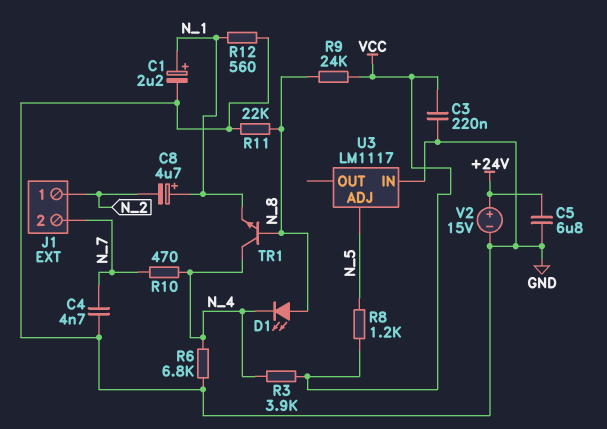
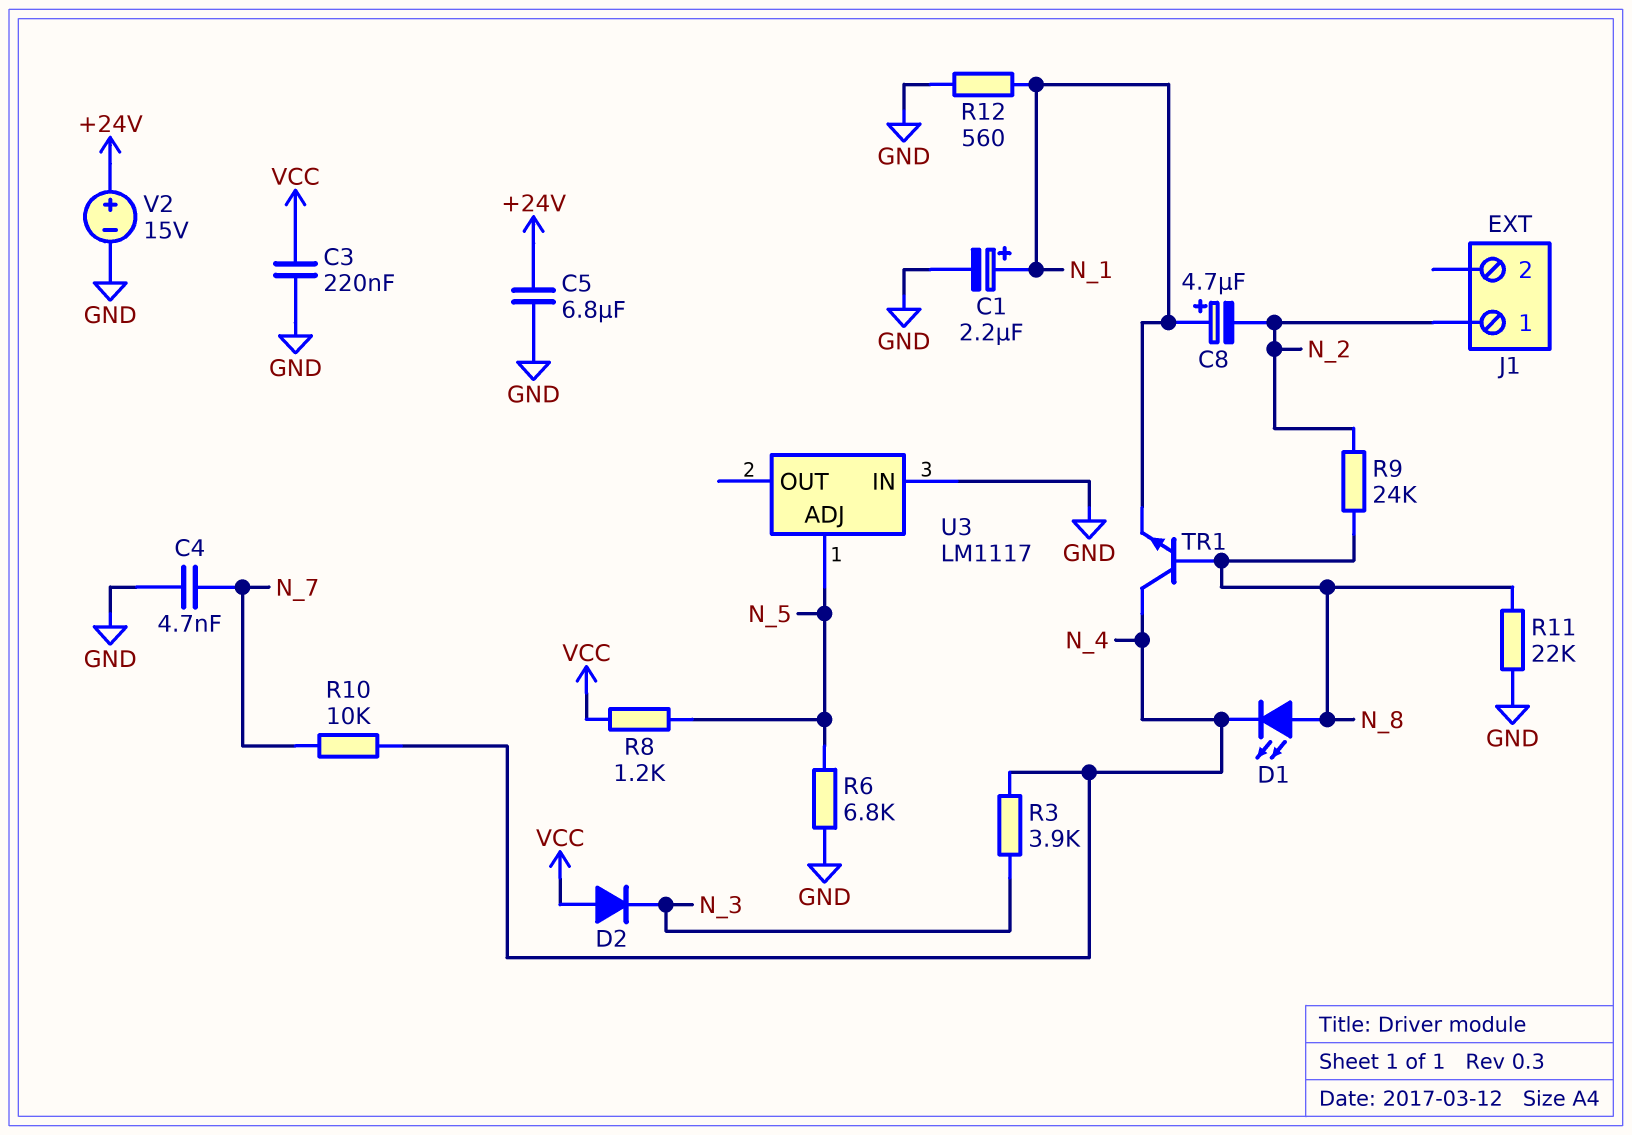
D2: none -> diode (A VCC, K N_3)
J1 pin 2: N_7 -> none
R3: 3.9k (N_4, VCC) -> 3.9k (N_3, N_4)
R6: 6.8k (GND, N_4) -> 6.8k (GND, N_5)
R9: 24k (N_8, VCC) -> 24k (N_2, N_8)
R10: 470 (N_4, N_7) -> 10k (N_4, N_7)

